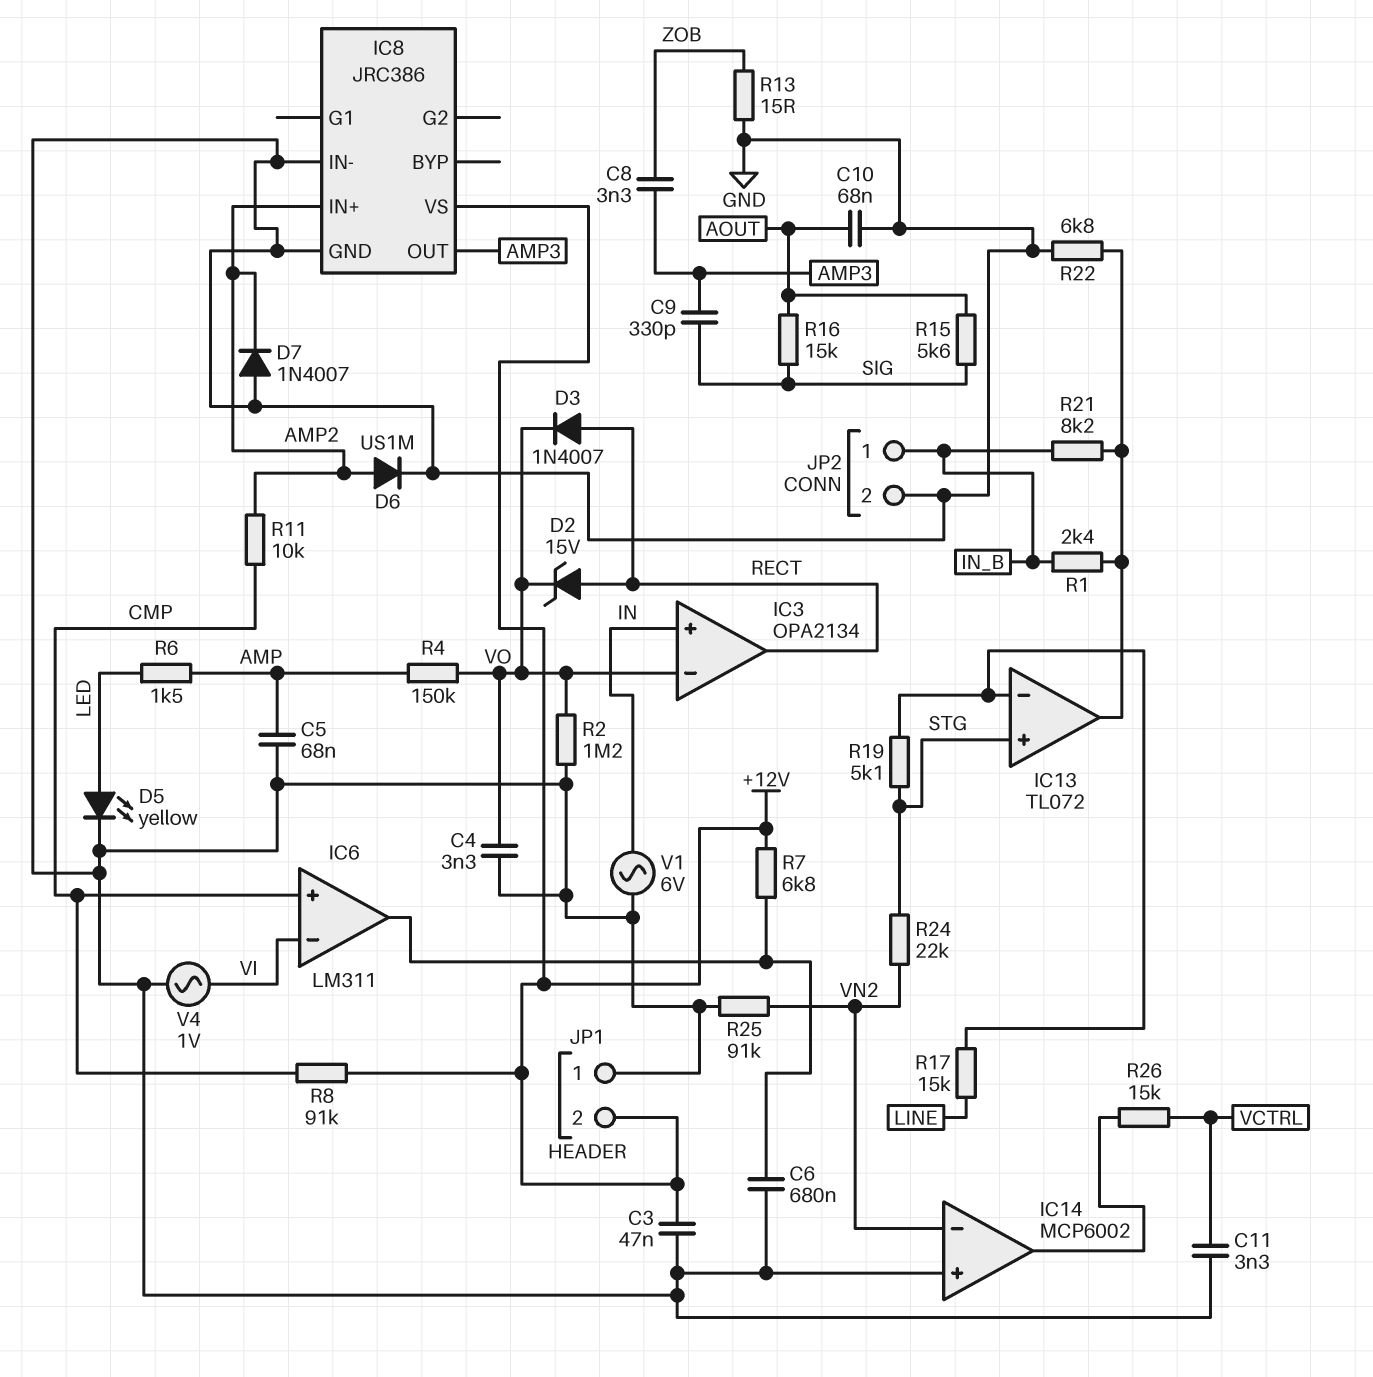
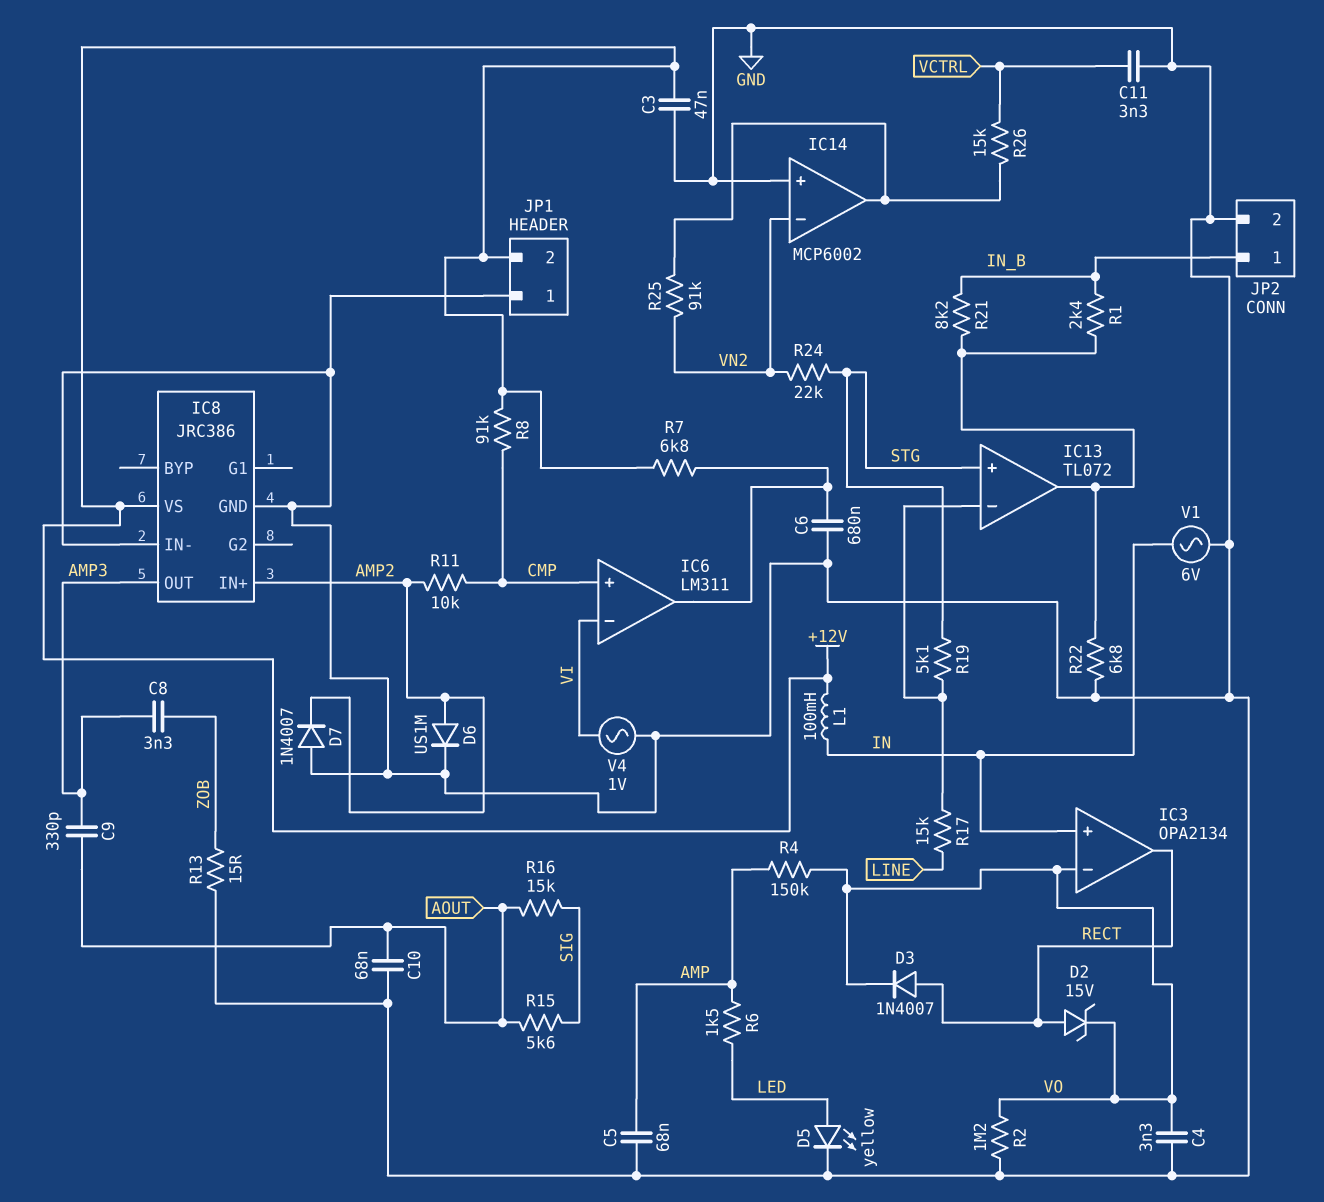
C9: 330pF (AMP3, SIG) -> 330pF (AMP3, AOUT)
L1: none -> 100mH (+12V, IN)
R25: 91k (GND, VN2) -> 91k (IC14/out, VN2)

